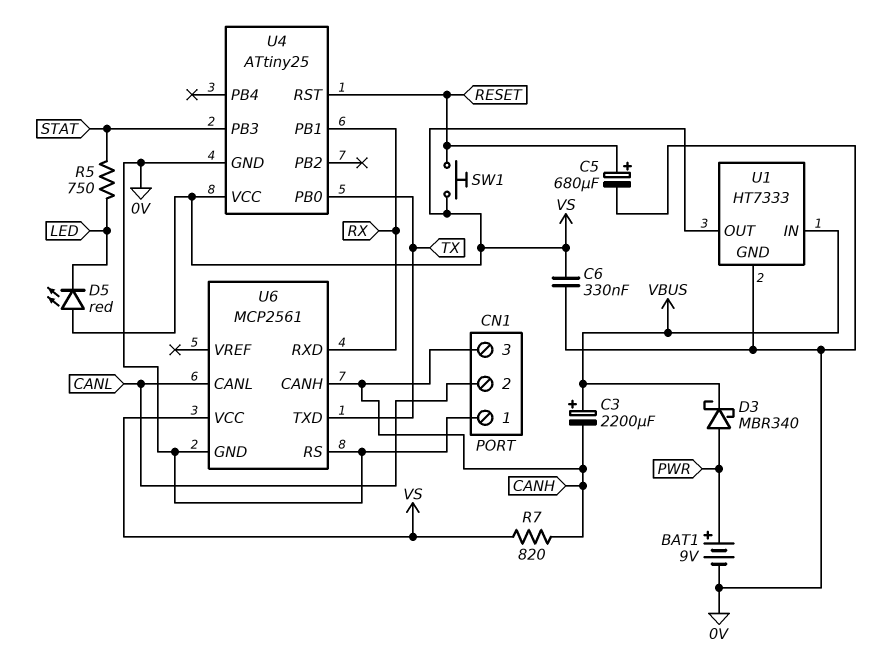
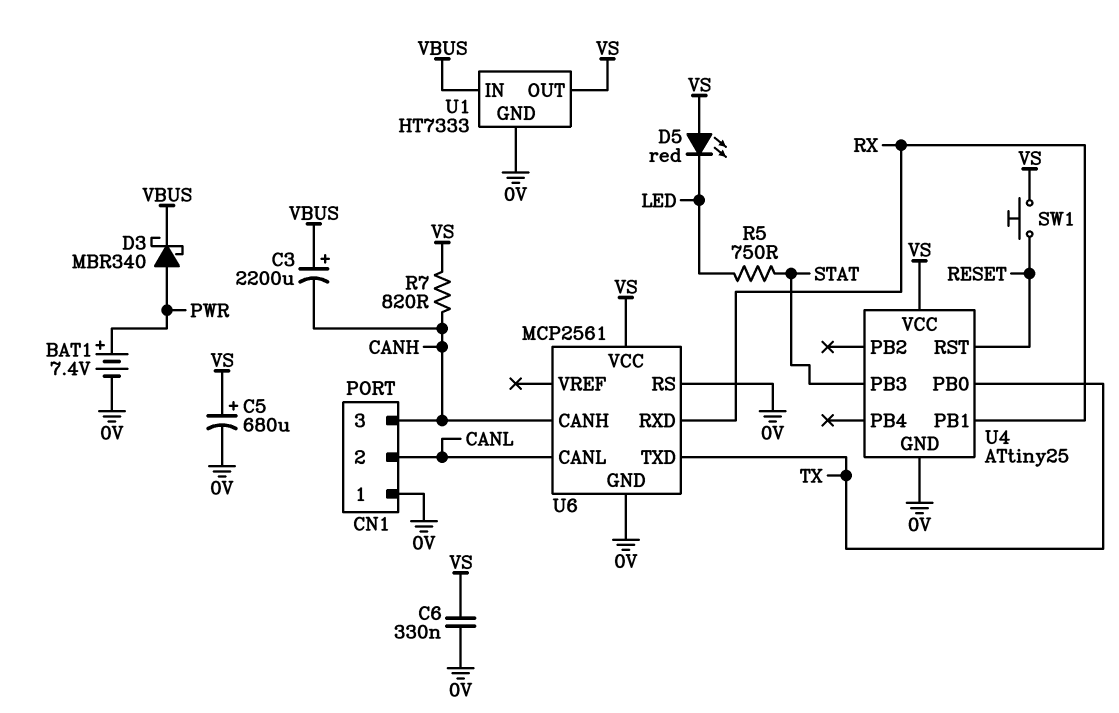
BAT1: 9V (plus PWR, minus 0V) -> 7.4V (plus PWR, minus 0V)
C5: 680uF (plus RESET, minus 0V) -> 680uF (plus VS, minus 0V)

